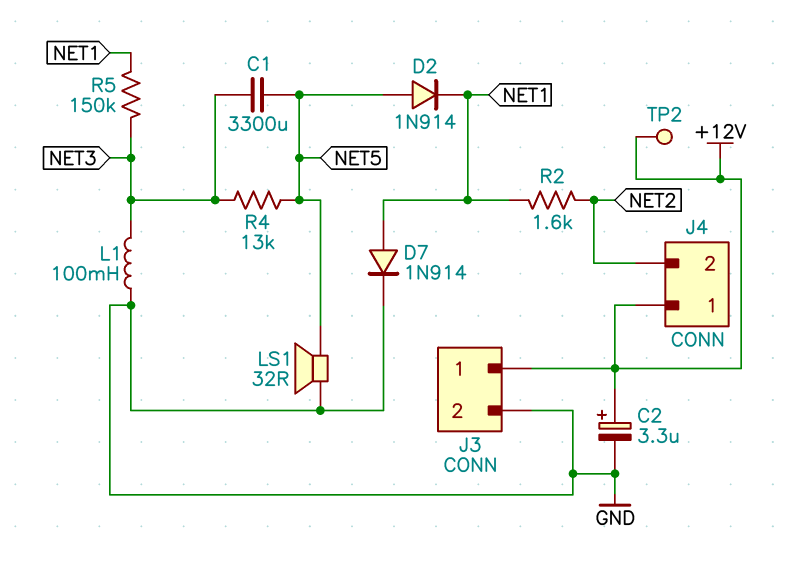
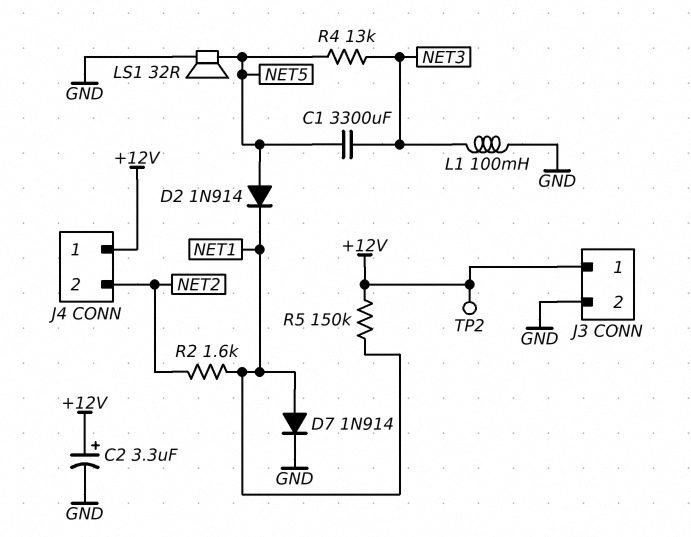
R5: 150k (NET1, NET3) -> 150k (+12V, NET1)

